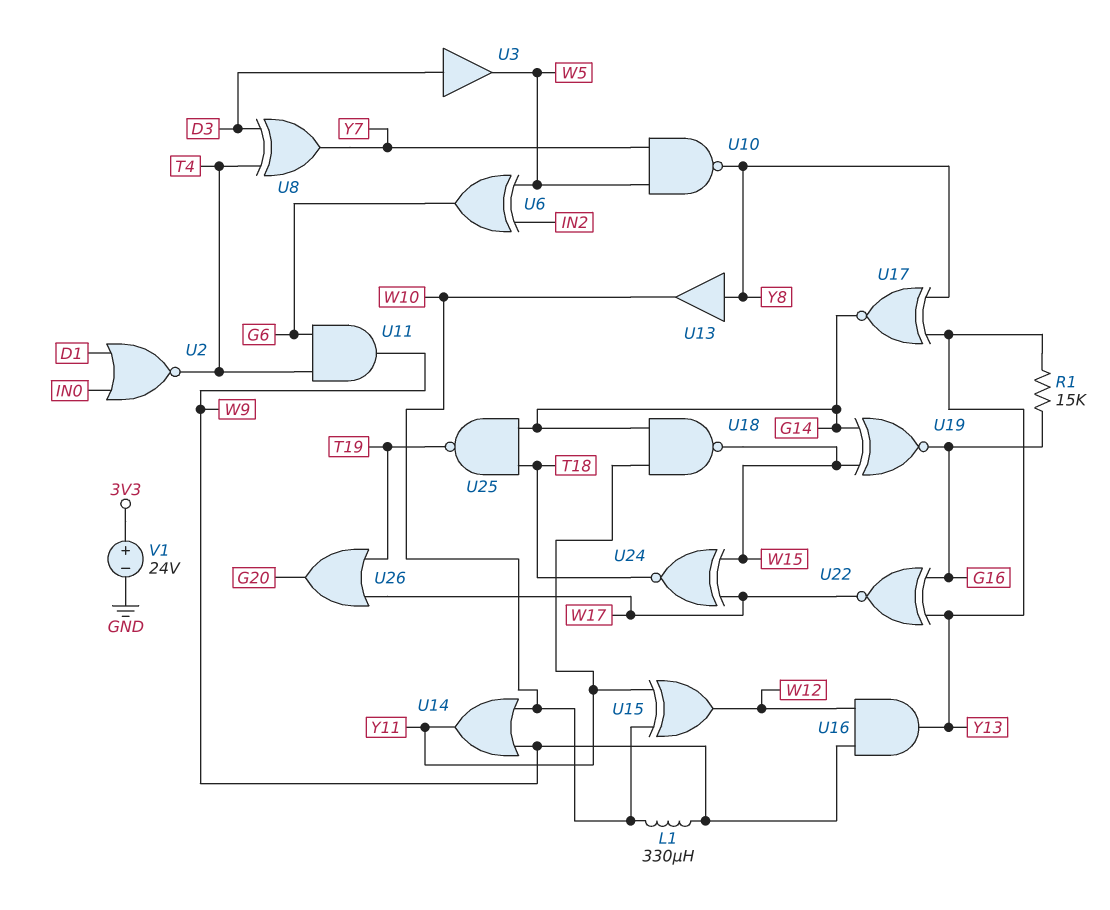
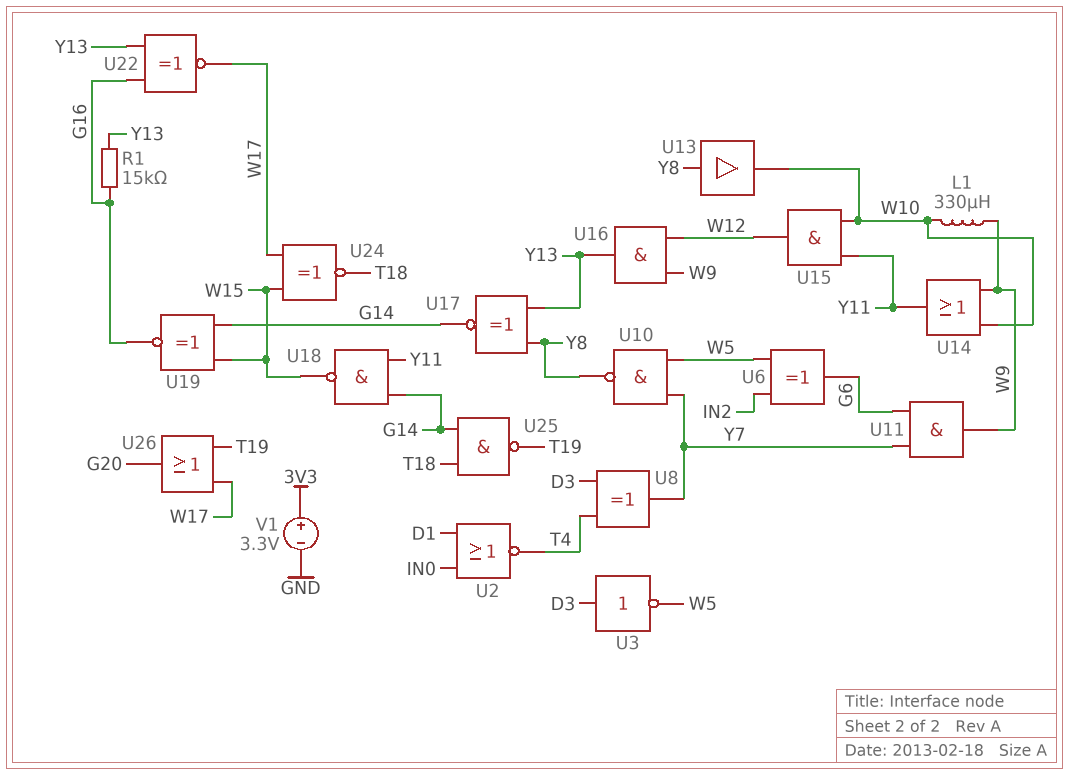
U3: buffer (in D3, out W5) -> NOT (in D3, out W5)
U11: AND (in G6, in T4, out W9) -> AND (in G6, in Y7, out W9)
U15: XOR (in W10, in Y11, out W12) -> AND (in W10, in Y11, out W12)
V1: 24V (plus 3V3, minus GND) -> 3.3V (plus 3V3, minus GND)

